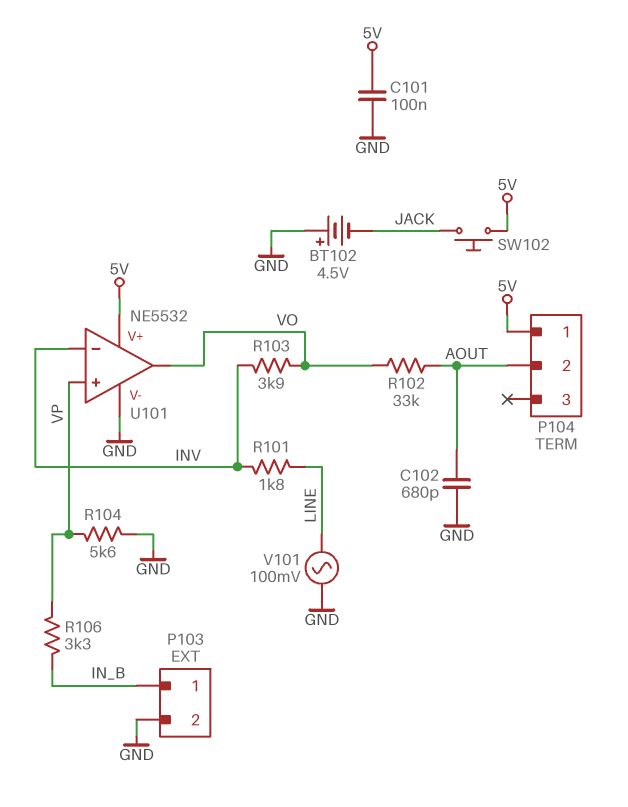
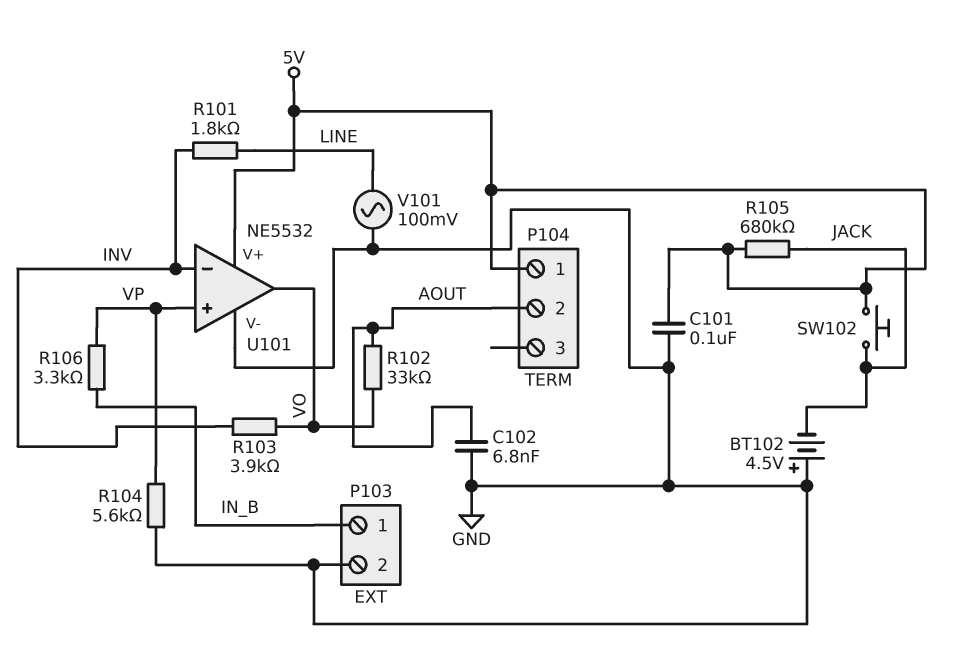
C102: 680pF (AOUT, GND) -> 6.8nF (AOUT, GND)
R105: none -> 680k (5V, JACK)

